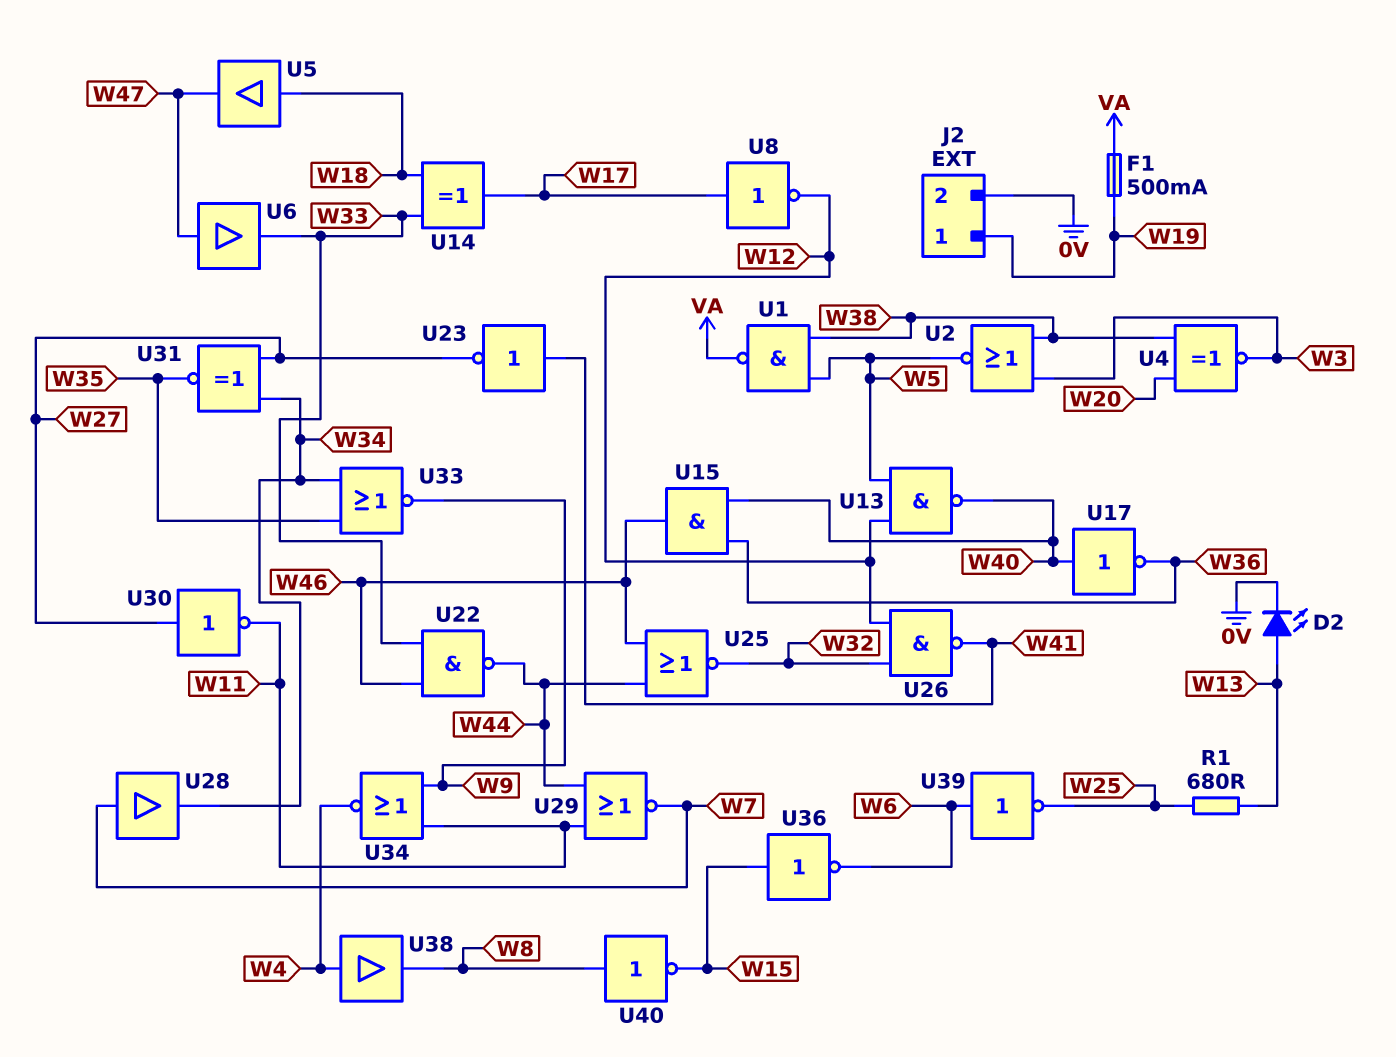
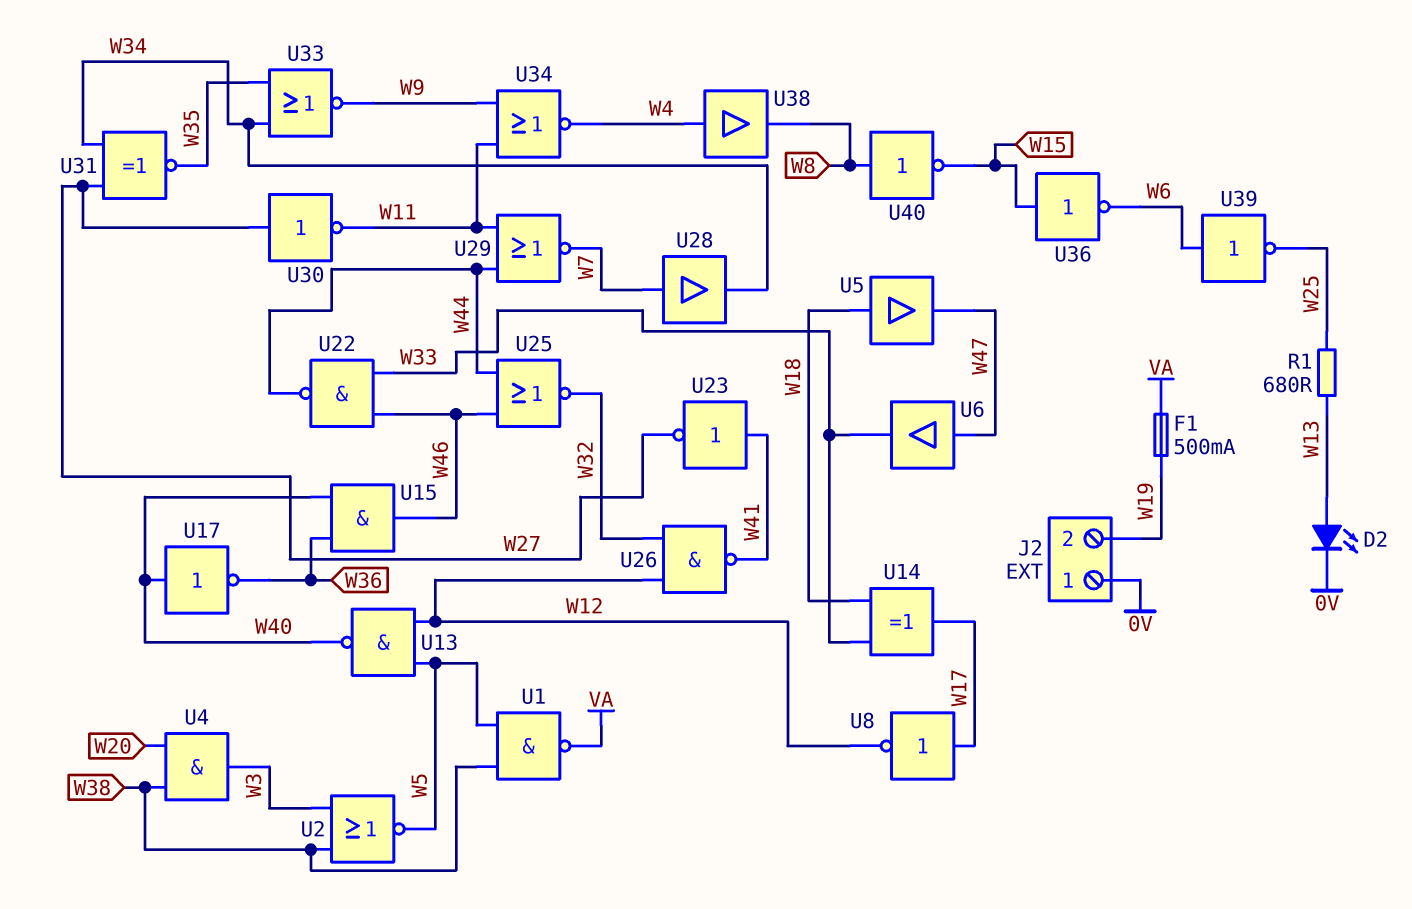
J2 pin 1: W19 -> 0V
J2 pin 2: 0V -> W19
U4: XNOR (in W20, in W38, out W3) -> AND (in W20, in W38, out W3)

